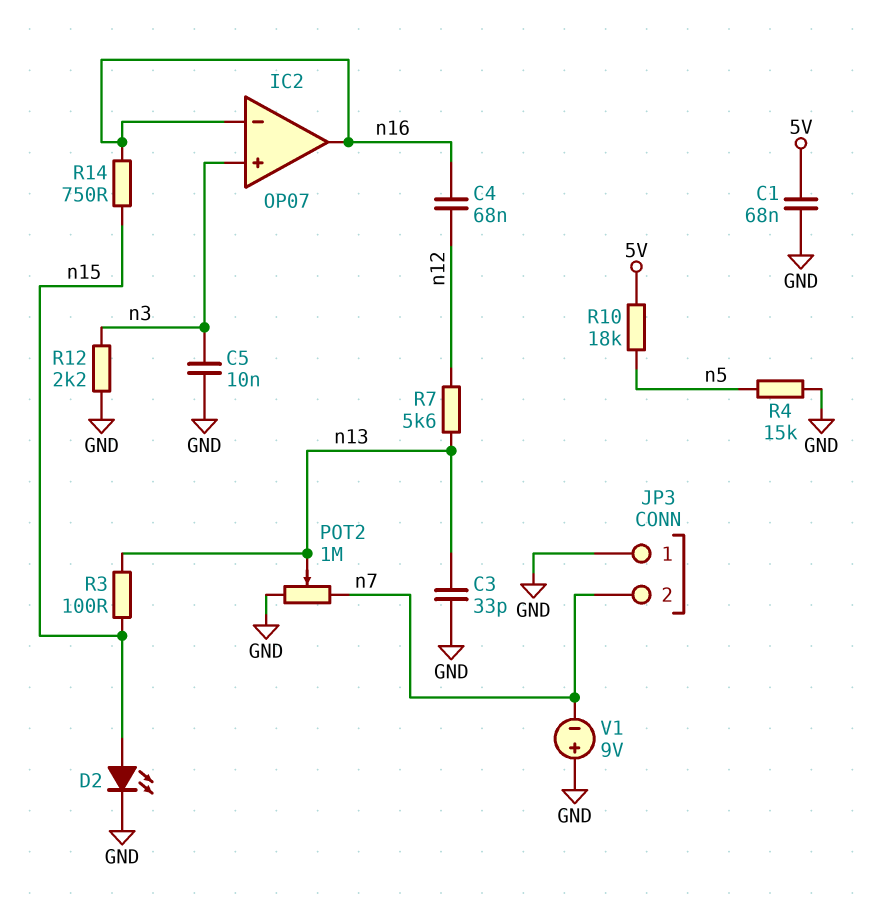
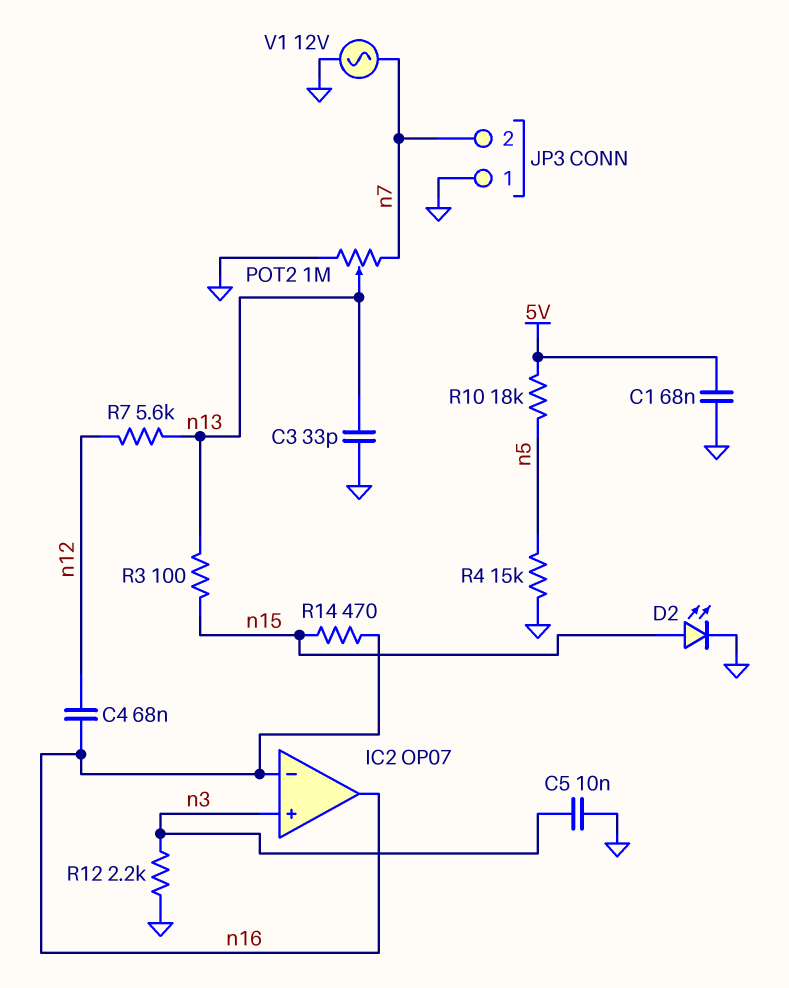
R14: 750 (n15, n16) -> 470 (n15, n16)
V1: 9V (plus GND, minus n7) -> AC 12V (GND, n7)

